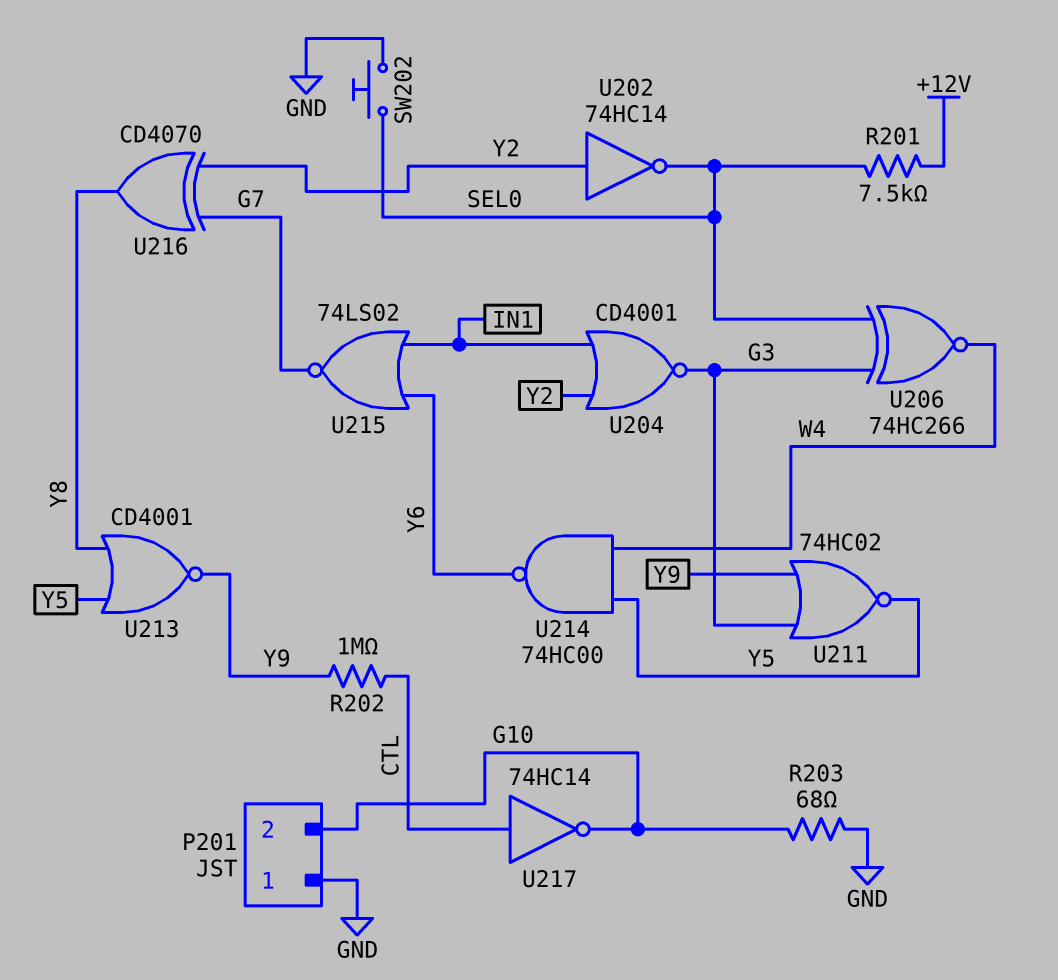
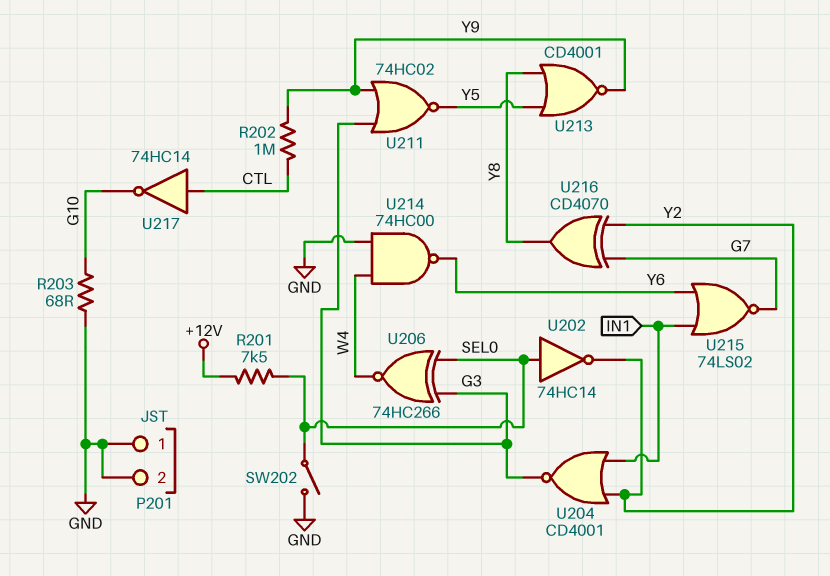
P201 pin 2: G10 -> GND
SW202: button (GND, SEL0) -> switch (GND, SEL0)
U202: NOT 74HC14 (in Y2, out SEL0) -> NOT 74HC14 (in SEL0, out Y2)
U214: NAND 74HC00 (in W4, in Y5, out Y6) -> NAND 74HC00 (in GND, in W4, out Y6)

